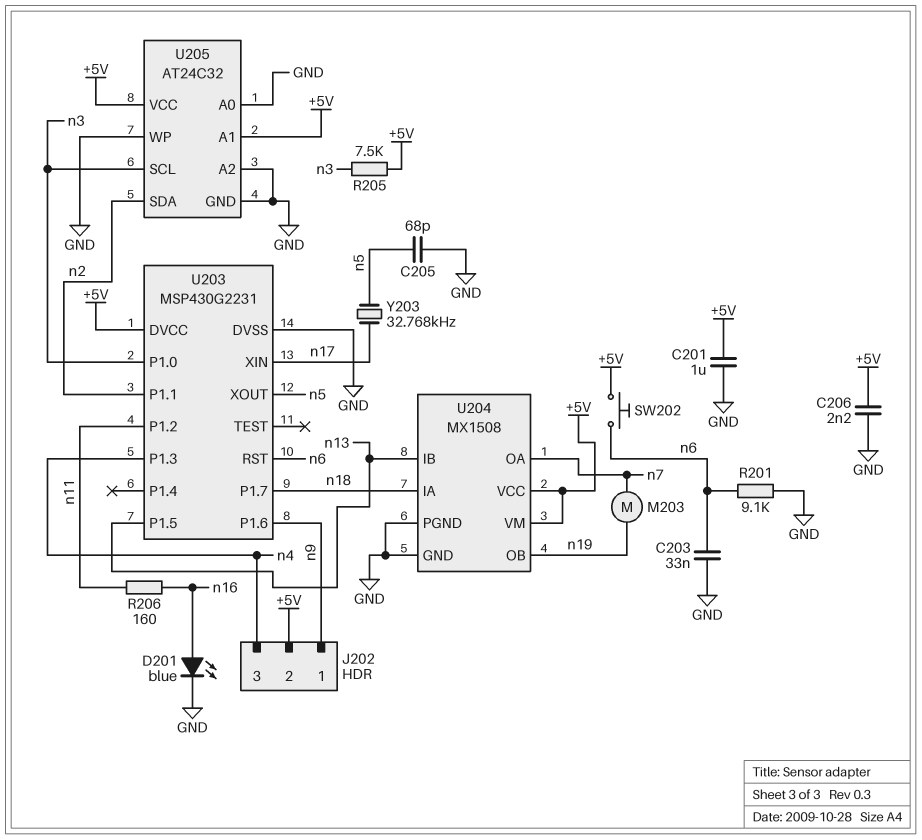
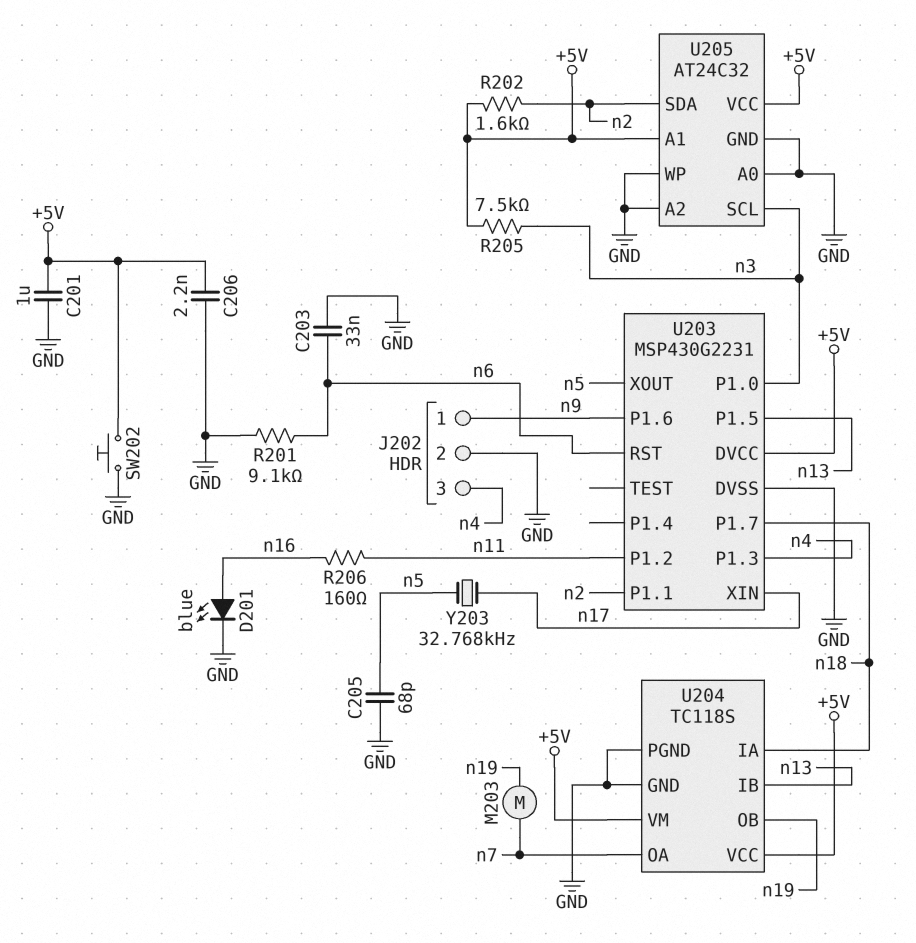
J202 pin 2: +5V -> GND
R202: none -> 1.6k (+5V, n2)
SW202: button (+5V, n6) -> button (+5V, GND)
U204: MX1508 -> TC118S

